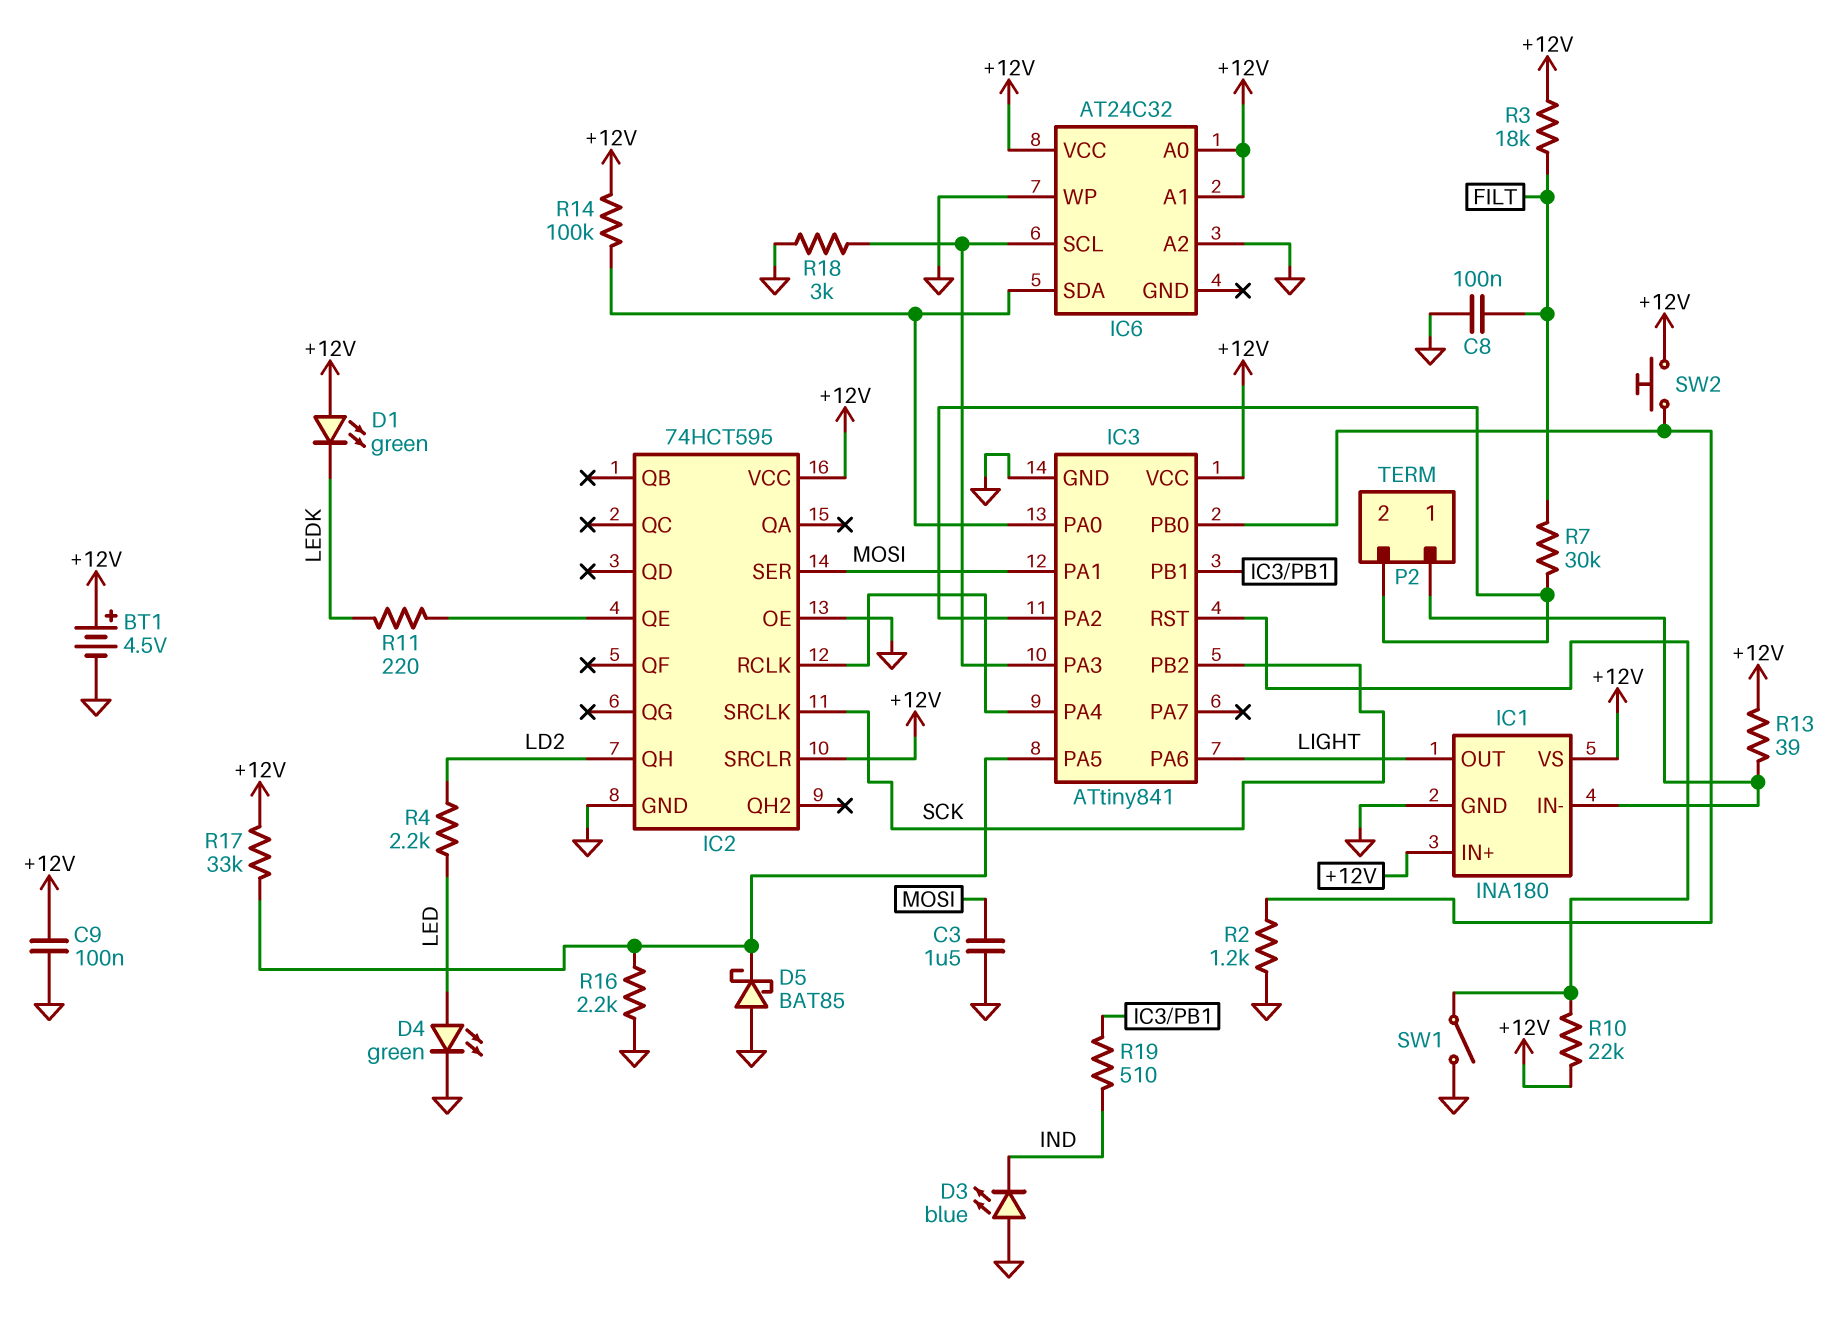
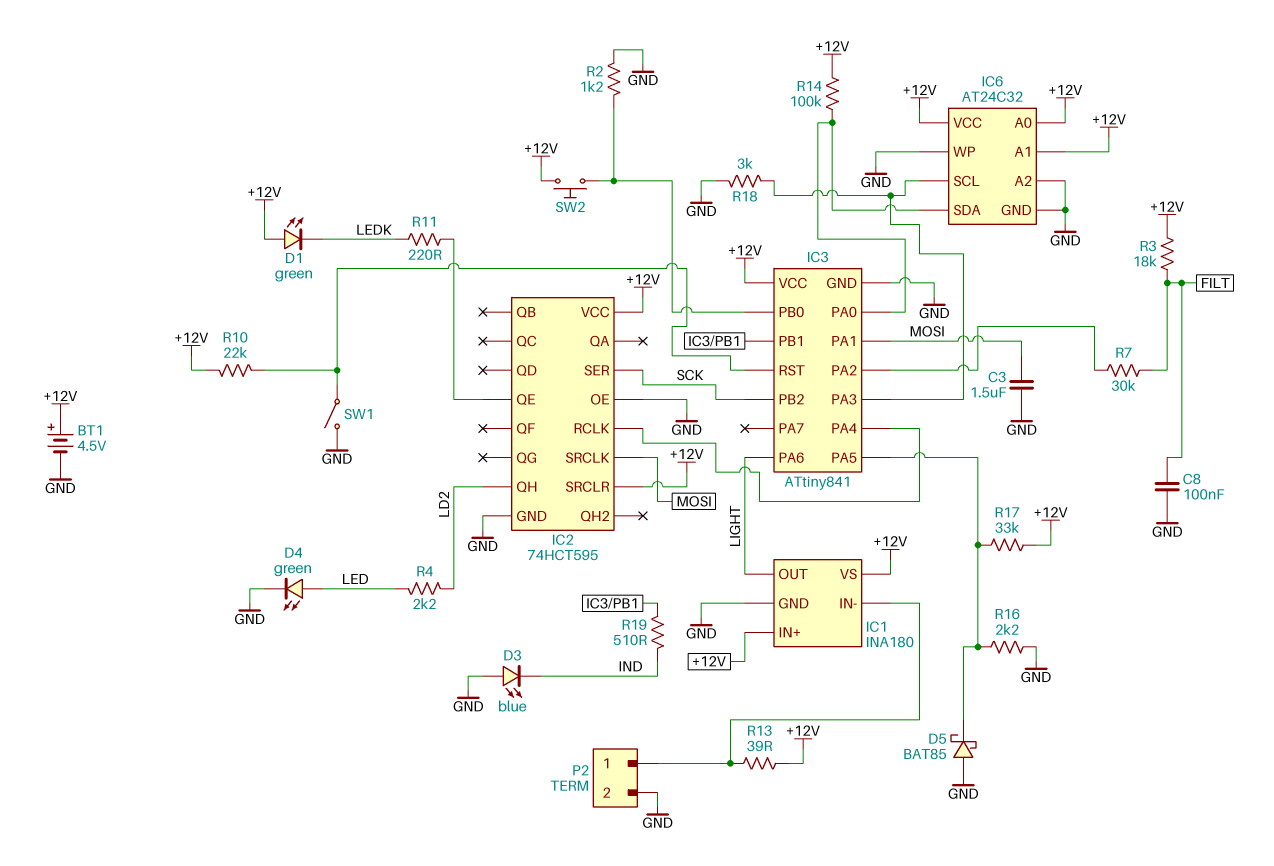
C9: 100nF (+12V, GND) -> none
IC2 pin SER: MOSI -> SCK
IC2 pin SRCLK: SCK -> MOSI
IC6 pin GND: none -> GND
P2 pin 2: IC3/PA2 -> GND

